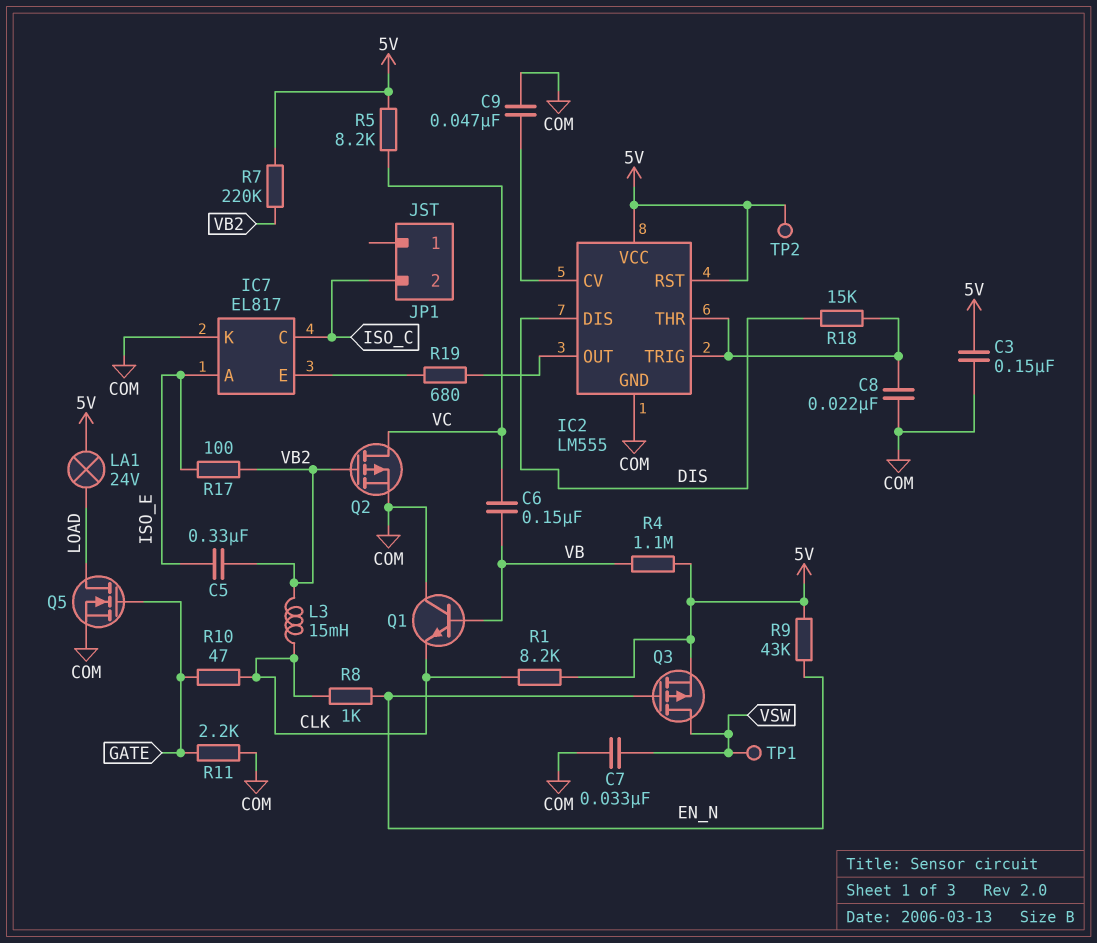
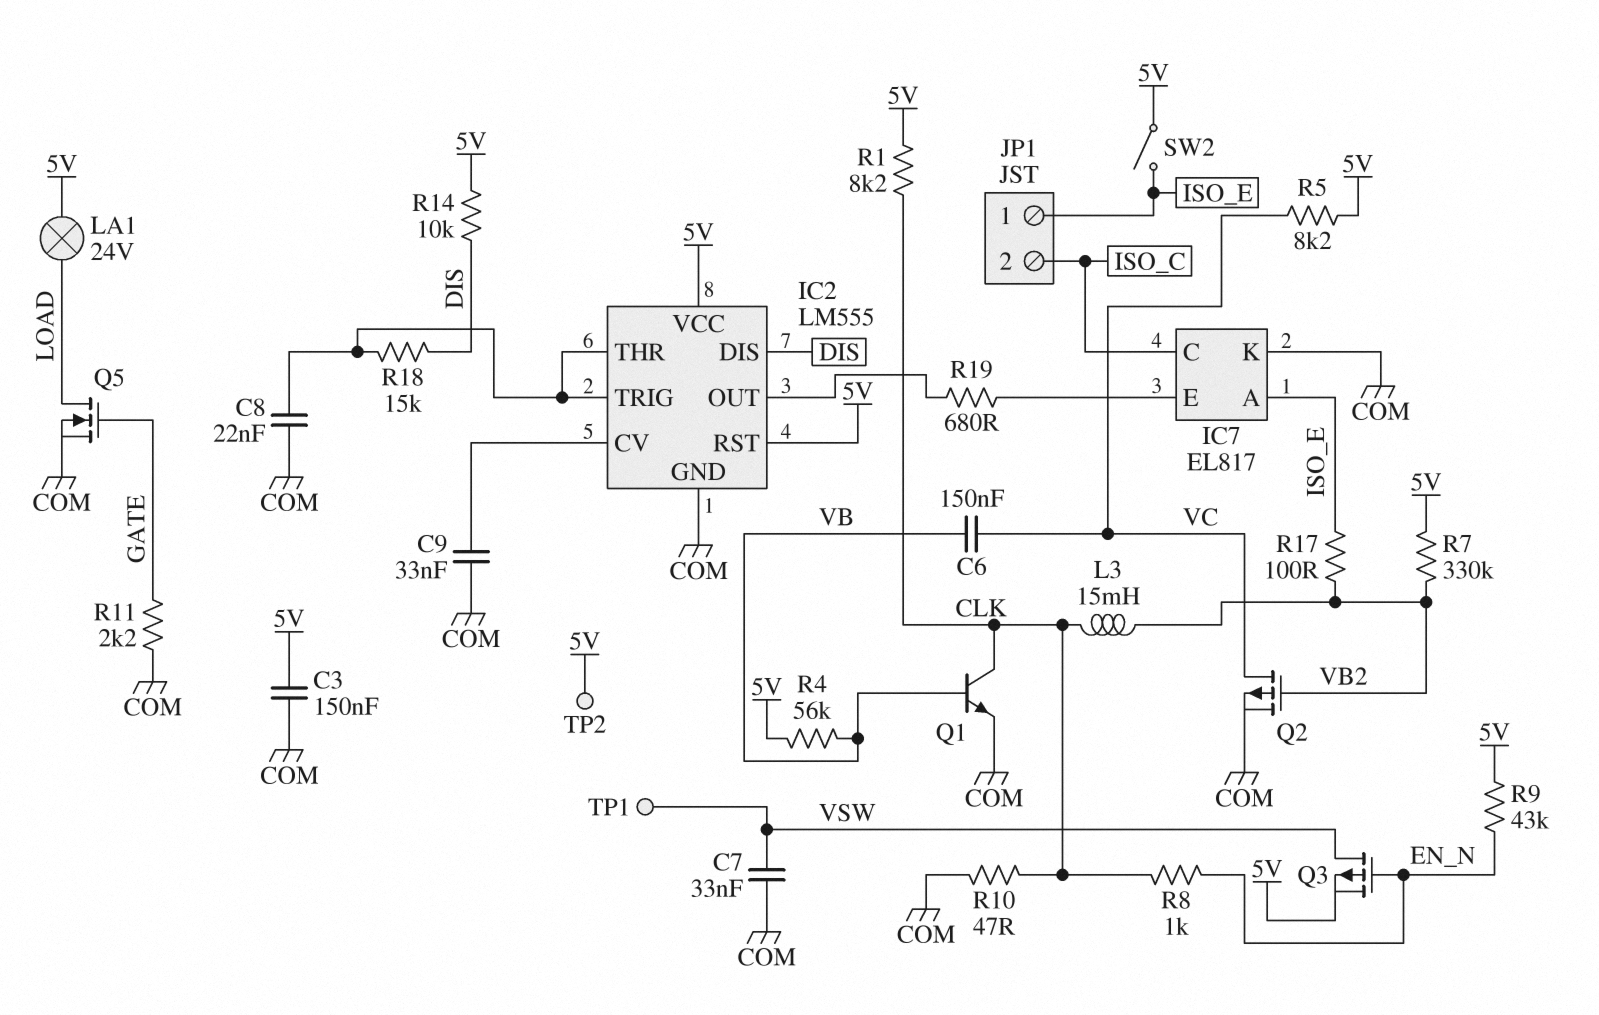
C5: 330nF (ISO_E, VB2) -> none
C9: 47nF (COM, IC2/CV) -> 33nF (COM, IC2/CV)
JP1 pin 1: none -> ISO_E
Q1: NPN (B VB, C COM, E CLK) -> NPN (B VB, C CLK, E COM)
R4: 1.1M (5V, VB) -> 56k (5V, VB)
R7: 220k (5V, VB2) -> 330k (5V, VB2)
R10: 47 (CLK, GATE) -> 47 (CLK, COM)
R14: none -> 10k (5V, DIS)
SW2: none -> switch (5V, ISO_E)

